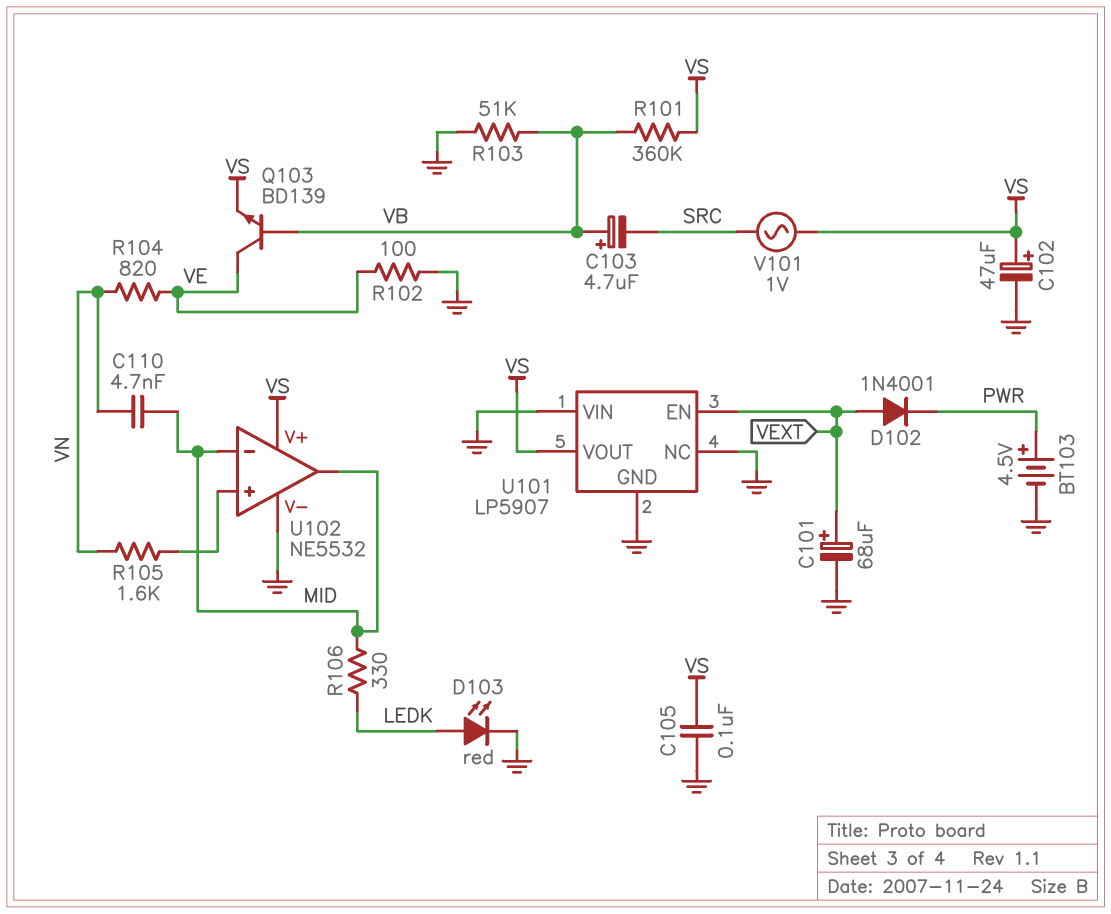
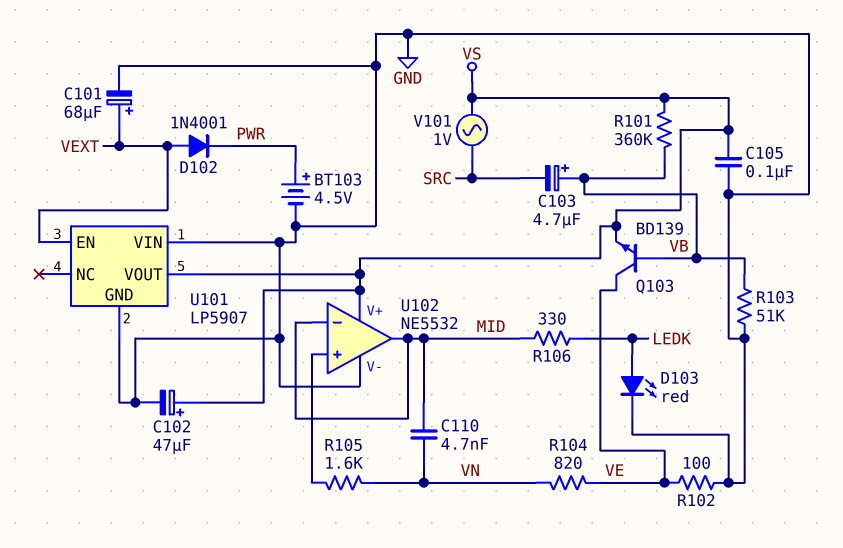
U101 pin NC: GND -> none

